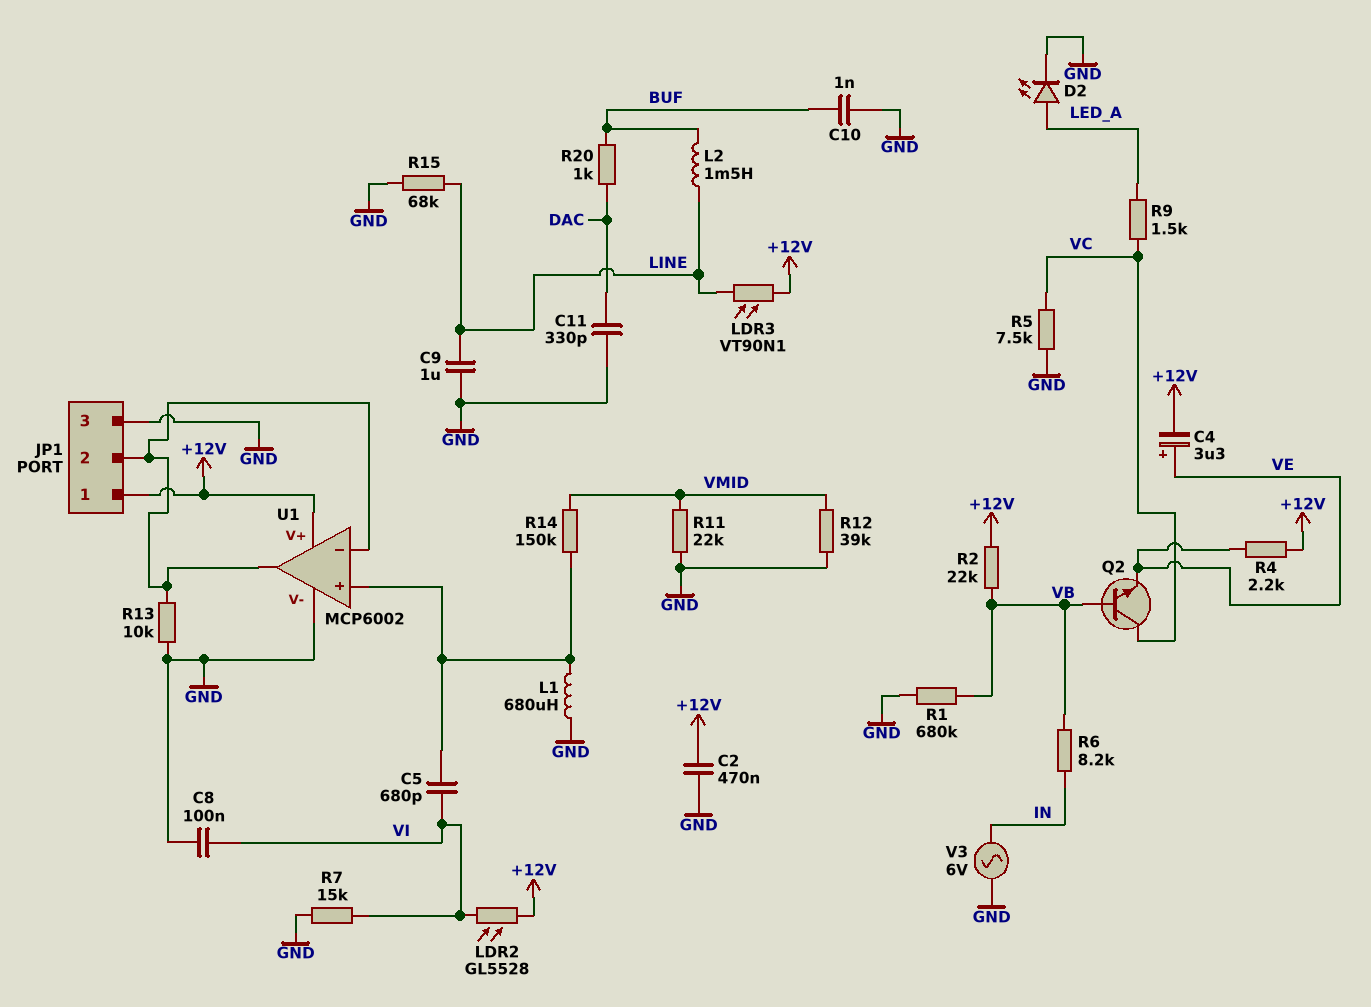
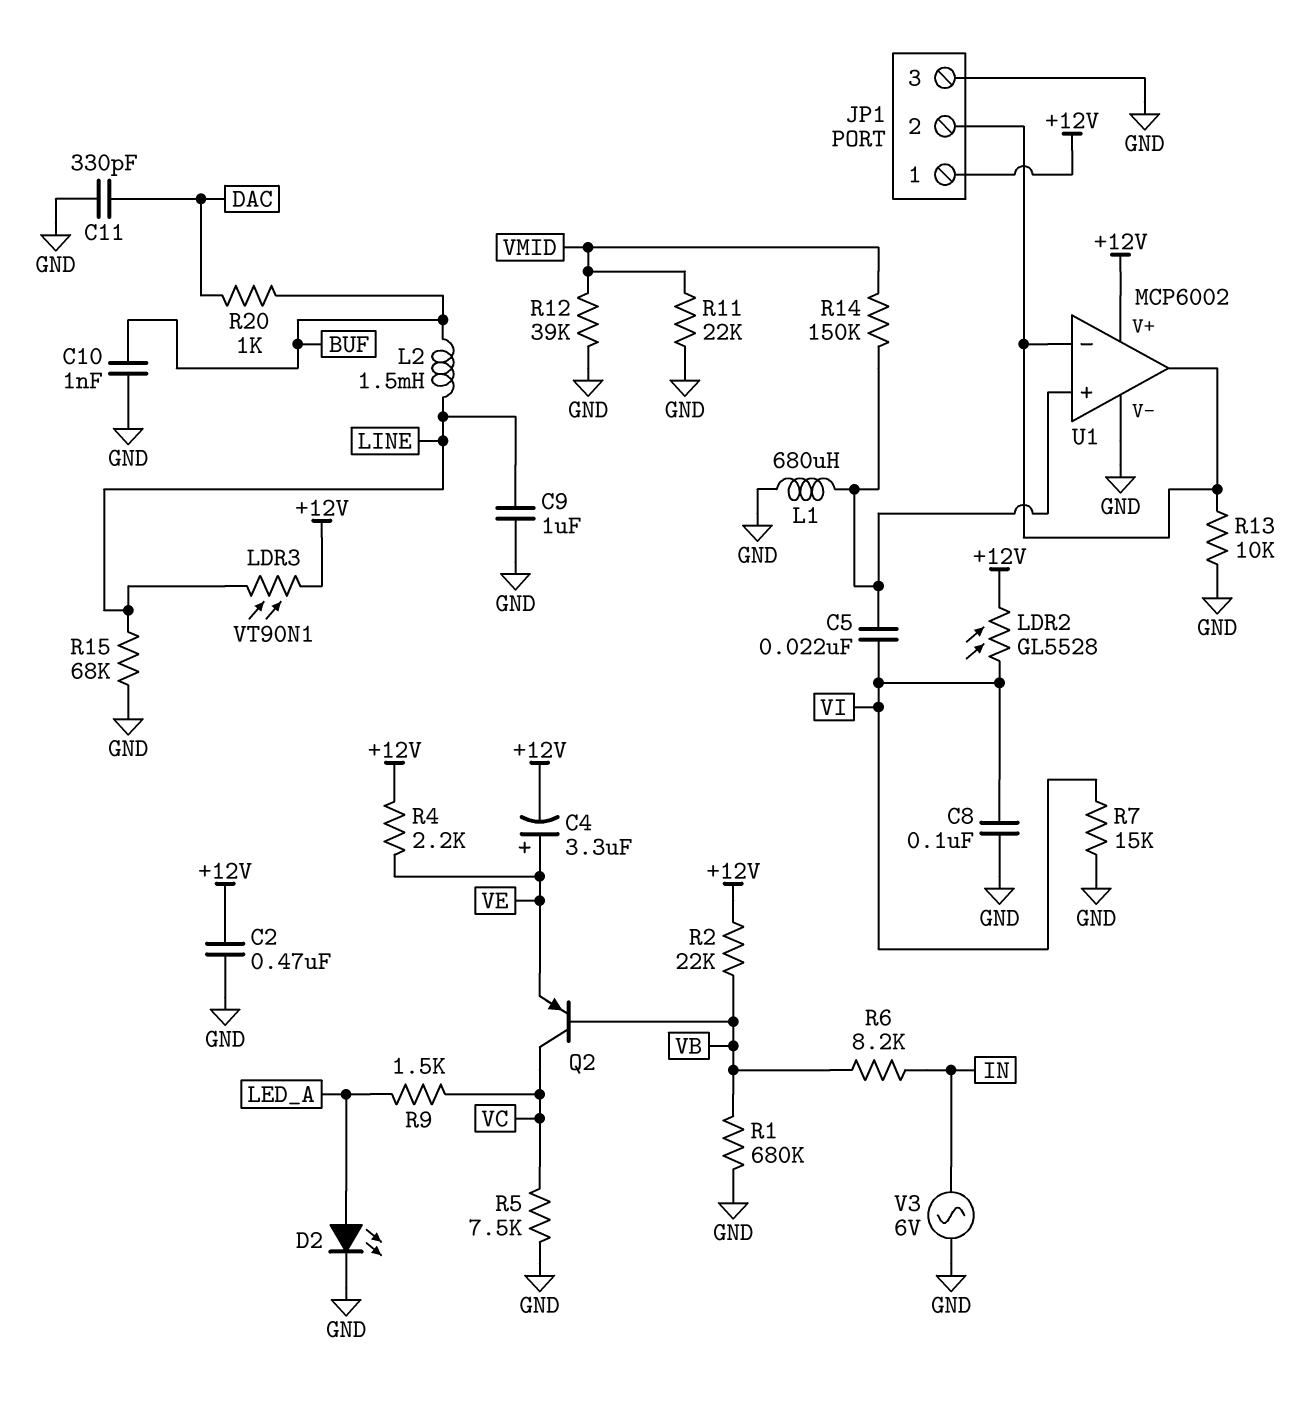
C5: 680pF (U1/in+, VI) -> 22nF (U1/in+, VI)
Q2: NPN (B VB, C VC, E VE) -> PNP (B VB, C VC, E VE)

